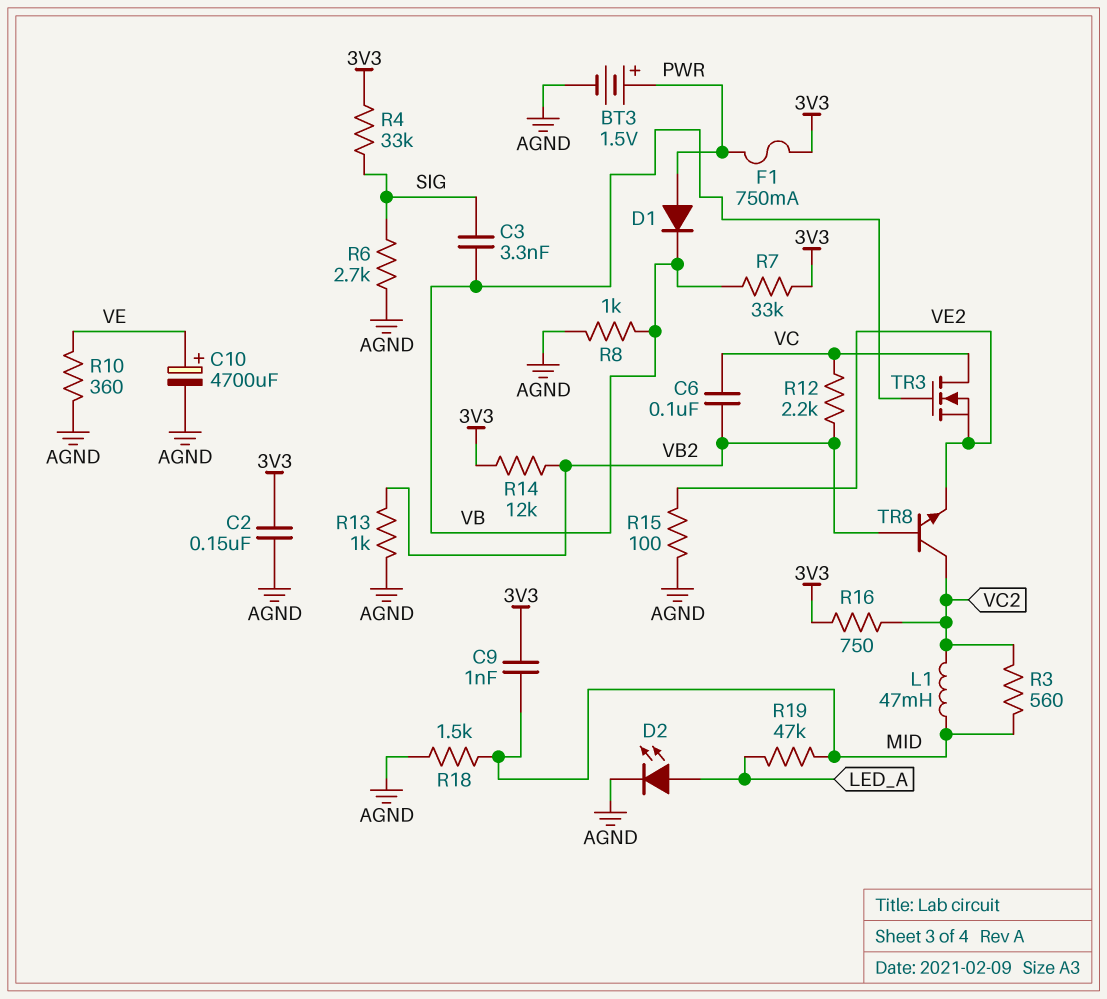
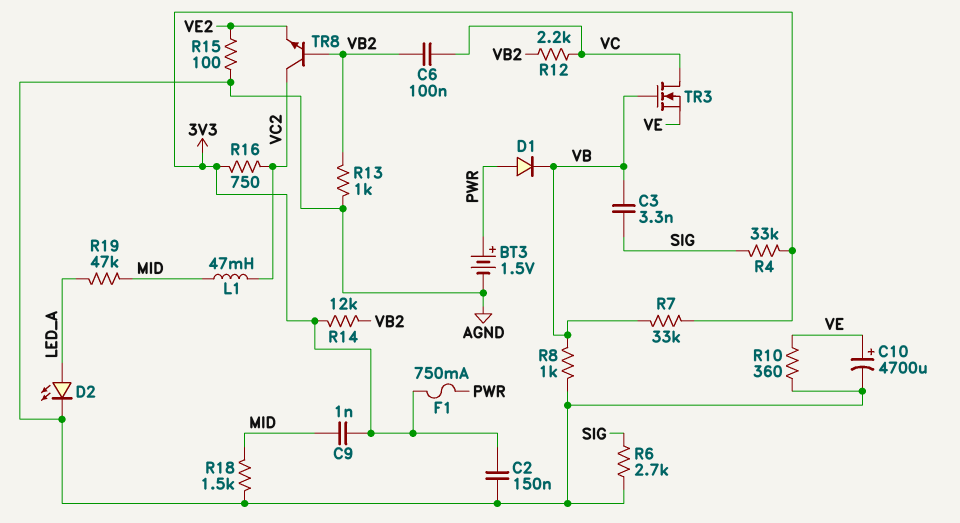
R3: 560 (MID, VC2) -> none
TR3: NMOS (G VB, D VC, S VE2) -> NMOS (G VB, D VC, S VE)

